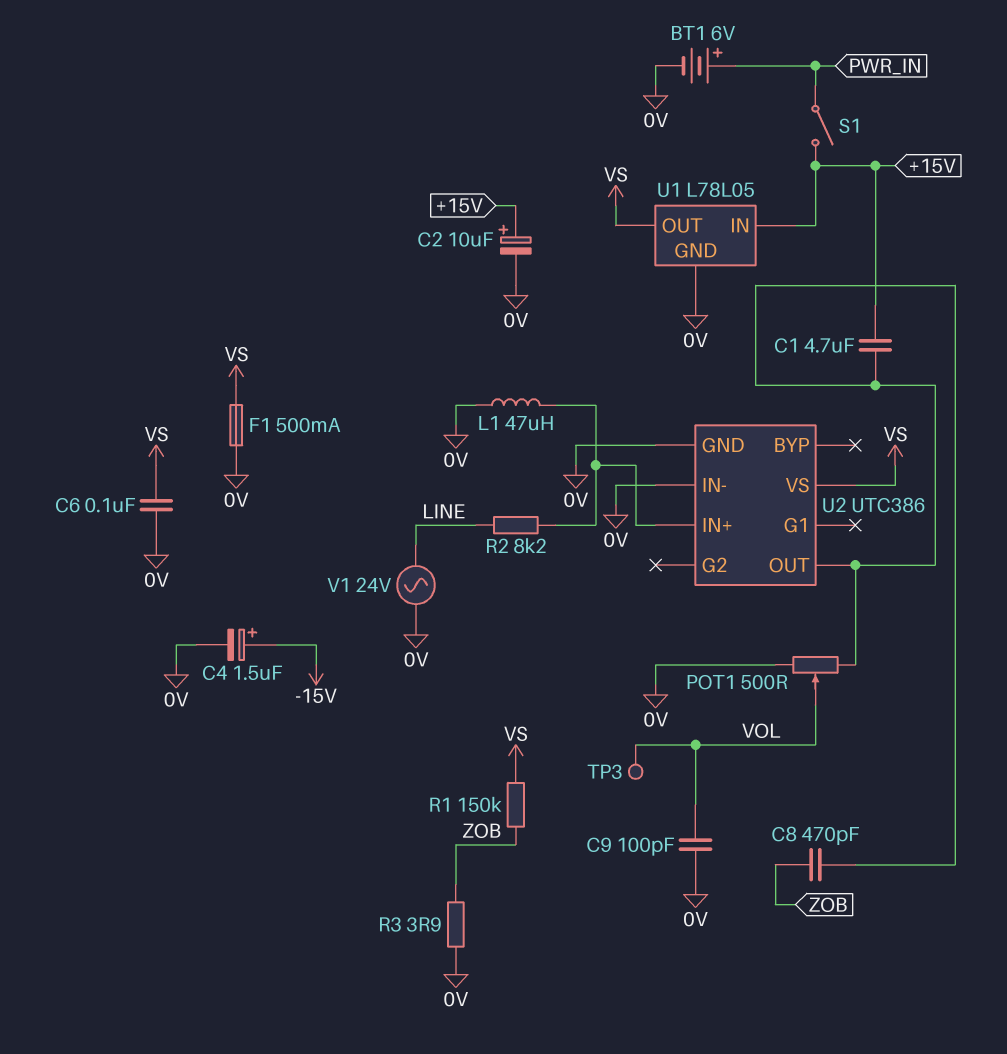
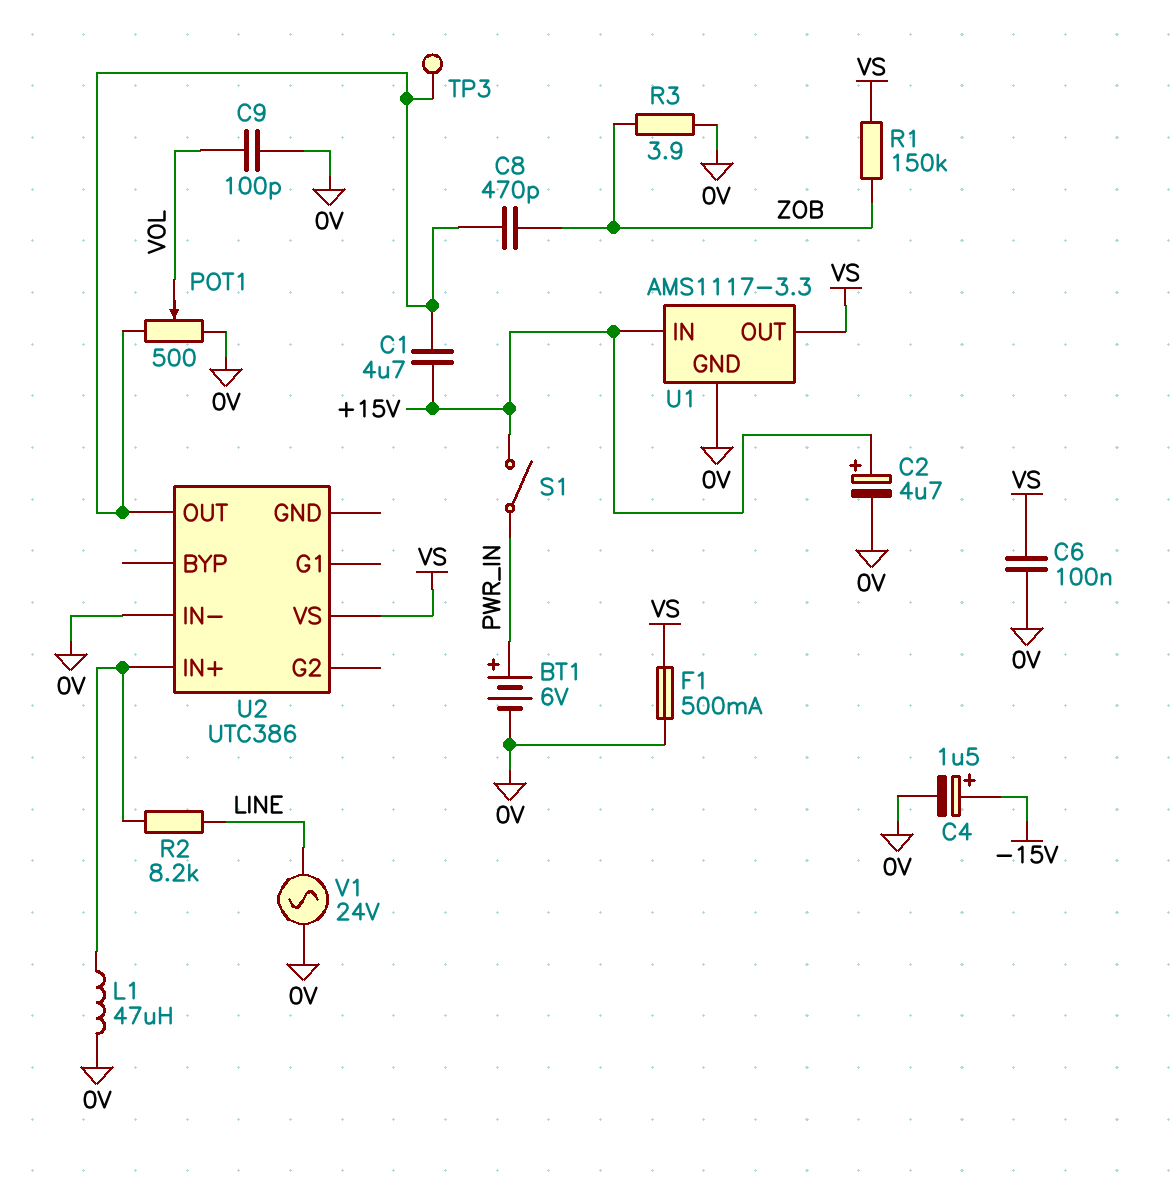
C2: 10uF (plus +15V, minus 0V) -> 4.7uF (plus +15V, minus 0V)
TP3: test point (VOL) -> test point (U2/OUT)
U1: L78L05 -> AMS1117-3.3
U2 pin GND: 0V -> none

